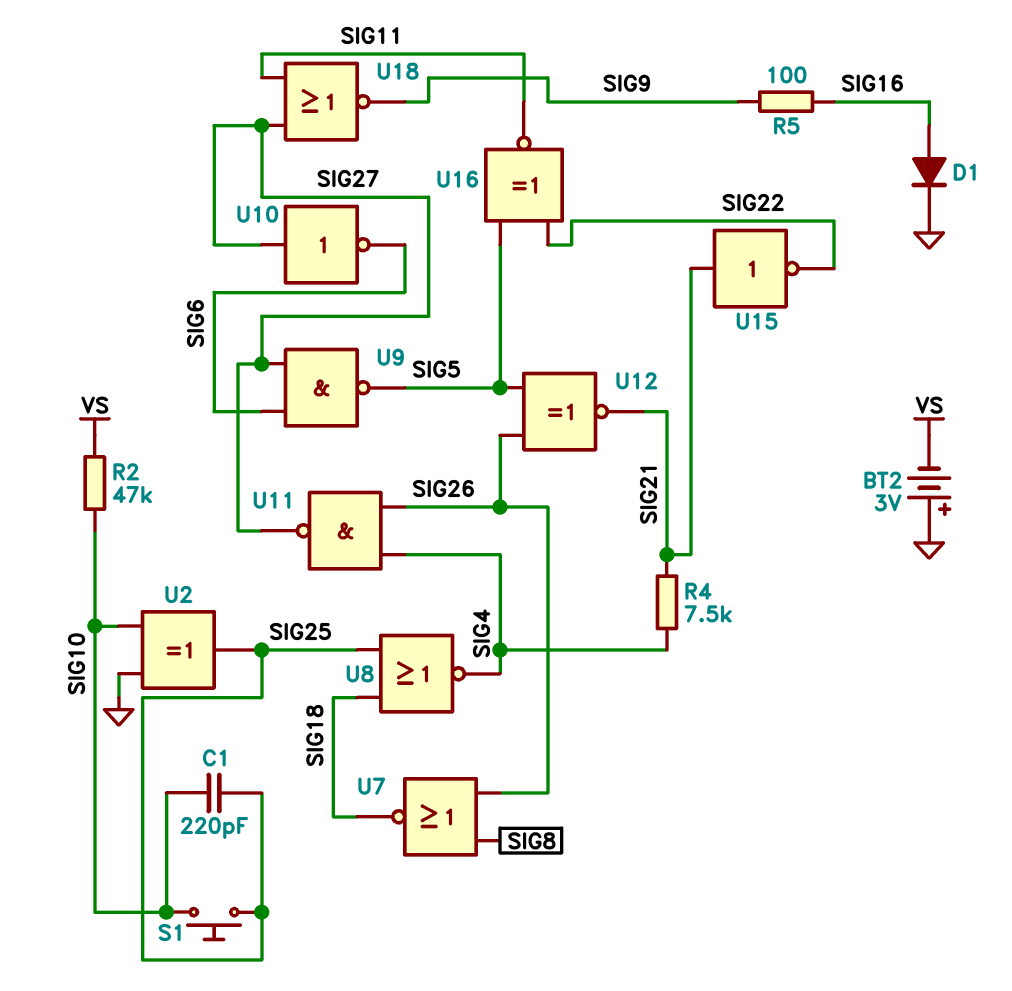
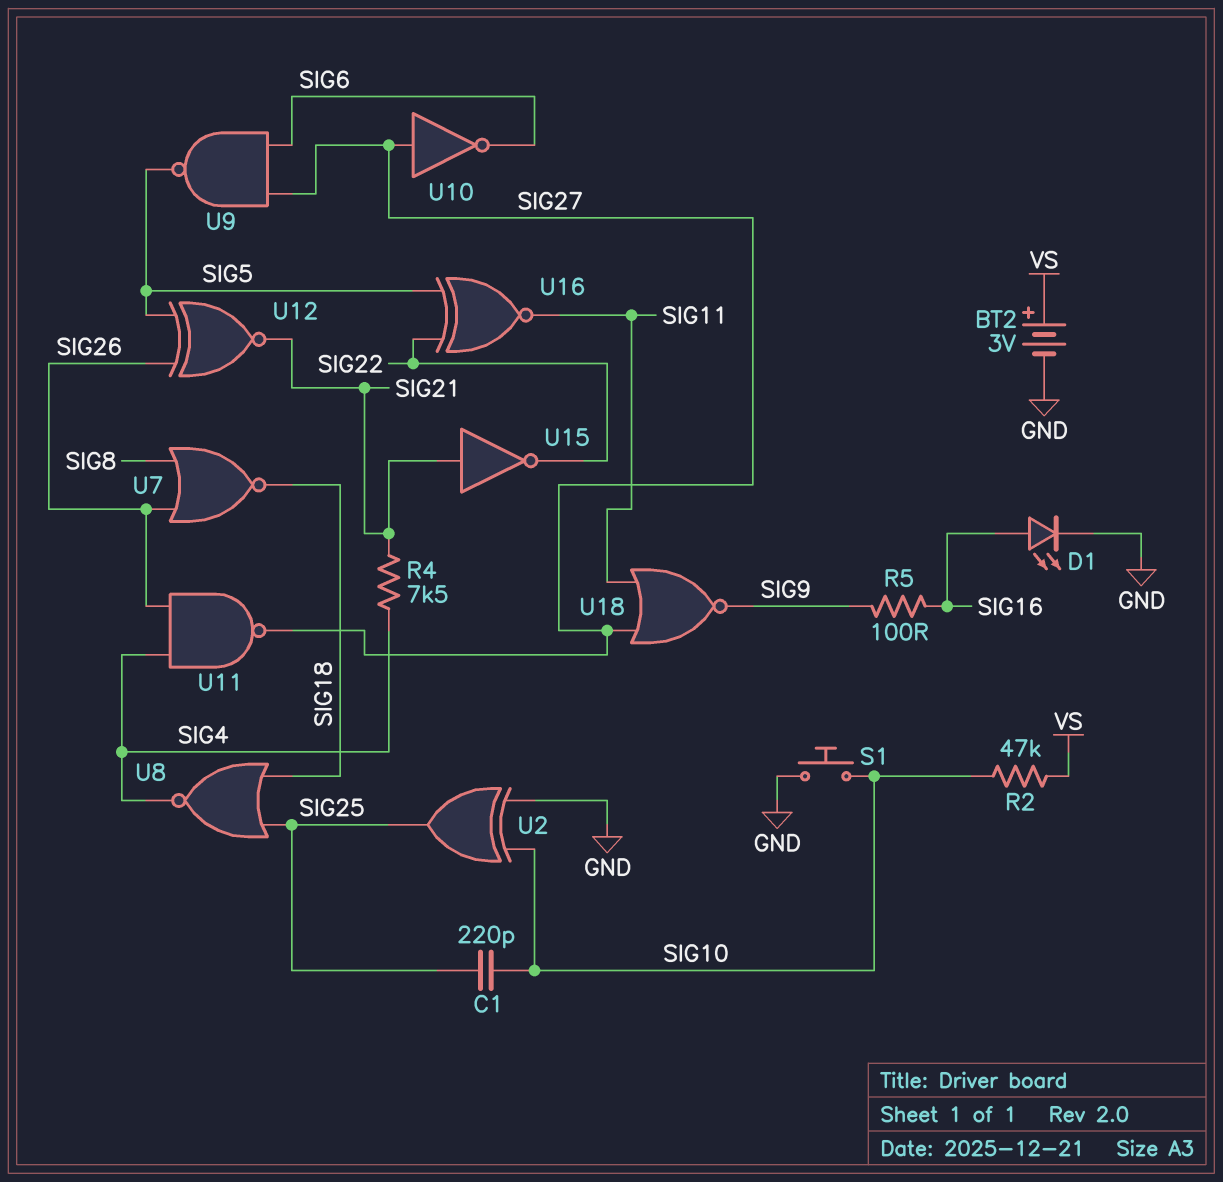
BT2: 3V (plus GND, minus VS) -> 3V (plus VS, minus GND)
D1: diode (A SIG16, K GND) -> LED (A SIG16, K GND)
S1: button (SIG10, SIG25) -> button (GND, SIG10)

